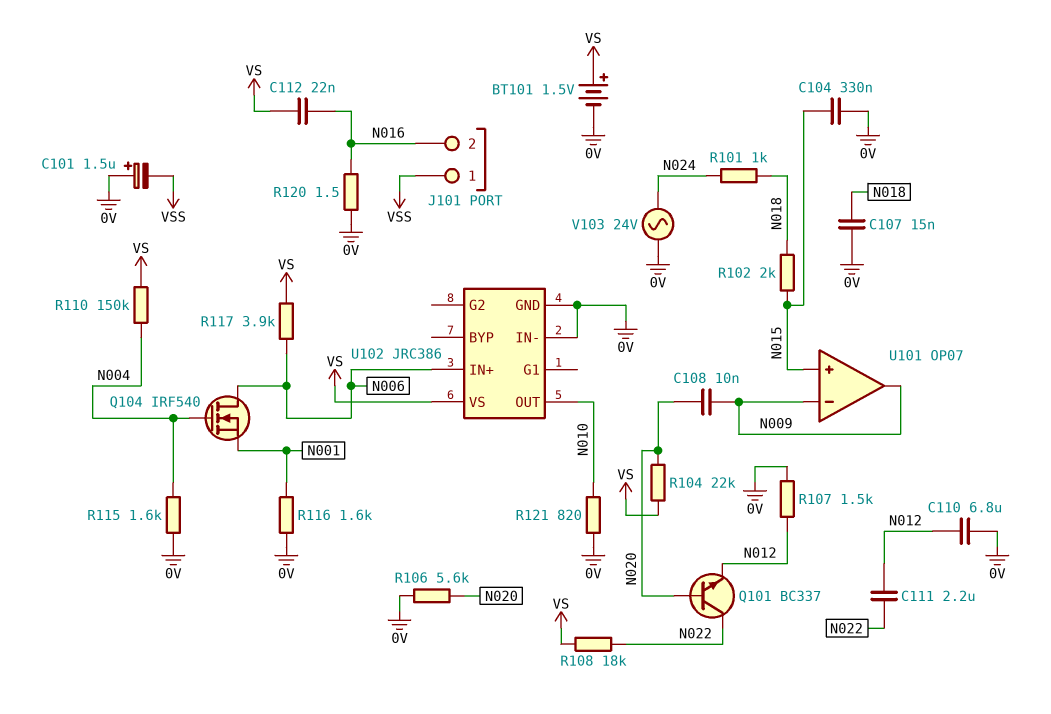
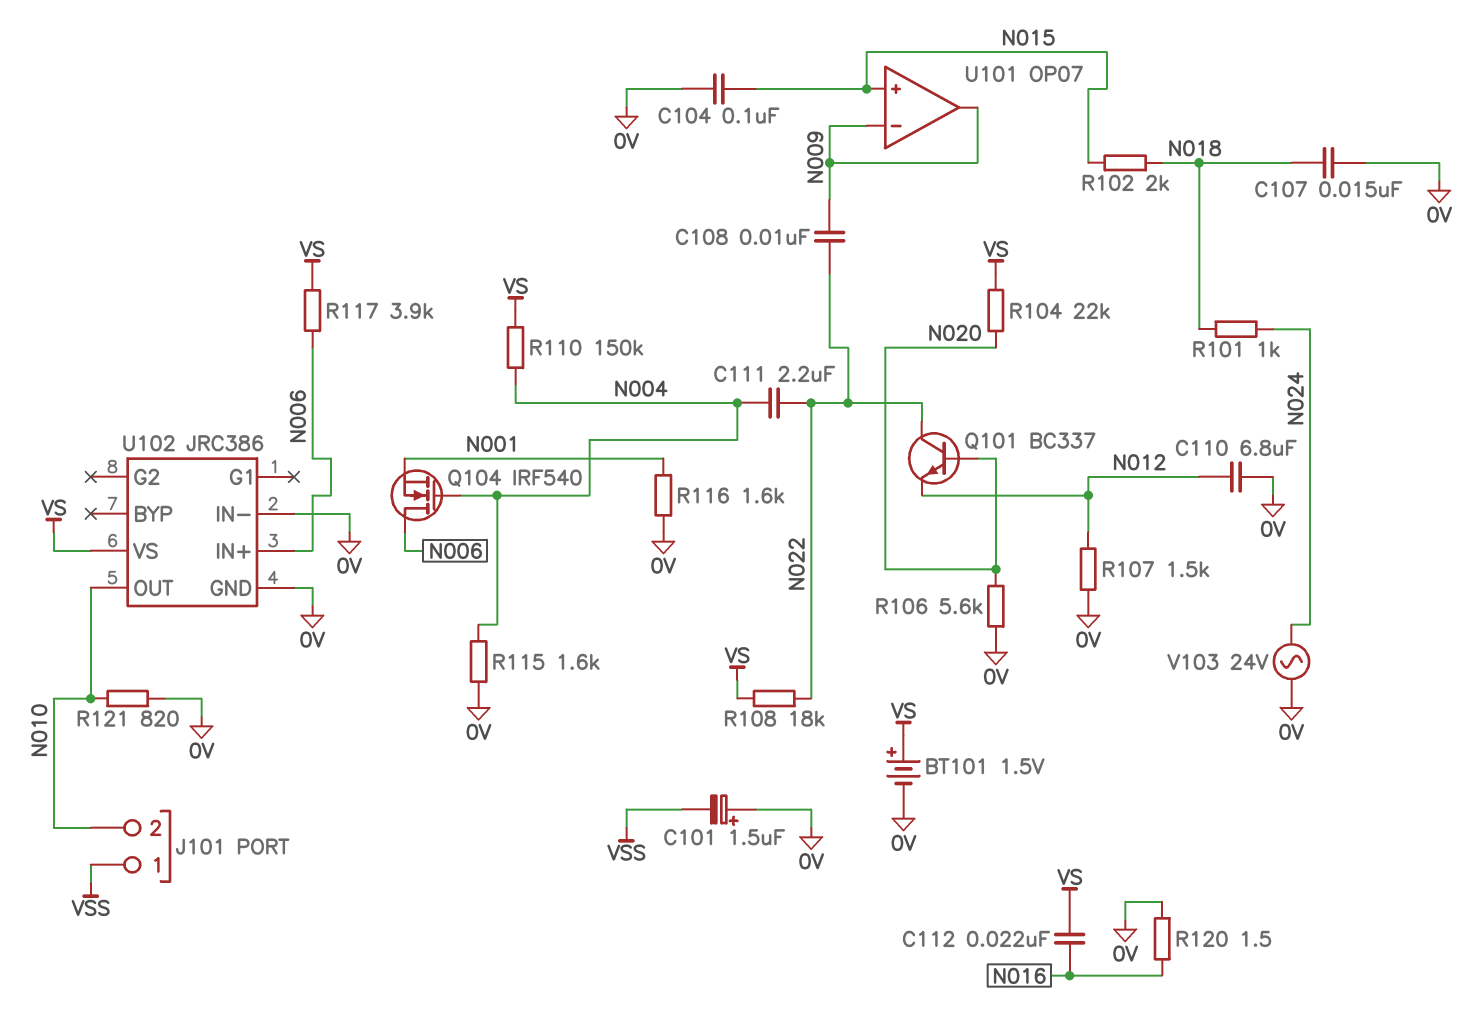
C104: 330nF (0V, N015) -> 100nF (0V, N015)
C108: 10nF (N009, N020) -> 10nF (N009, N022)
C111: 2.2uF (N012, N022) -> 2.2uF (N004, N022)
J101 pin 2: N016 -> N010

